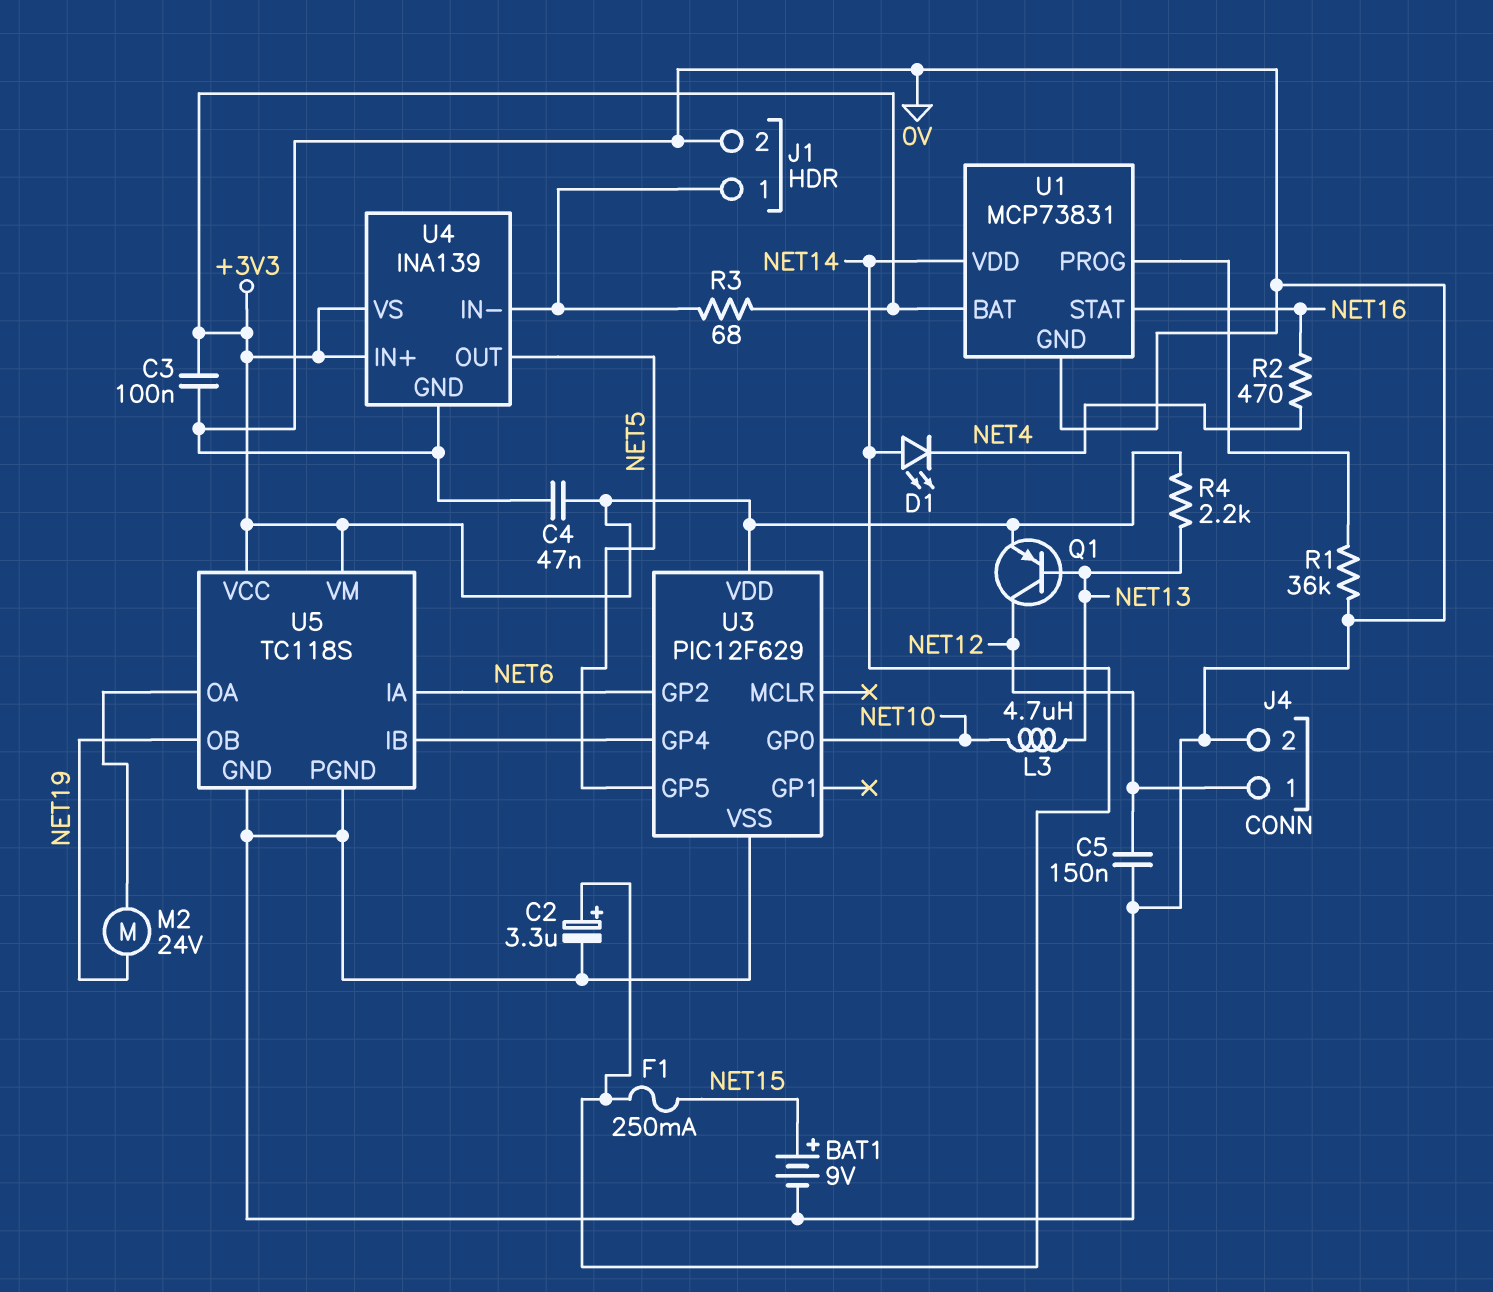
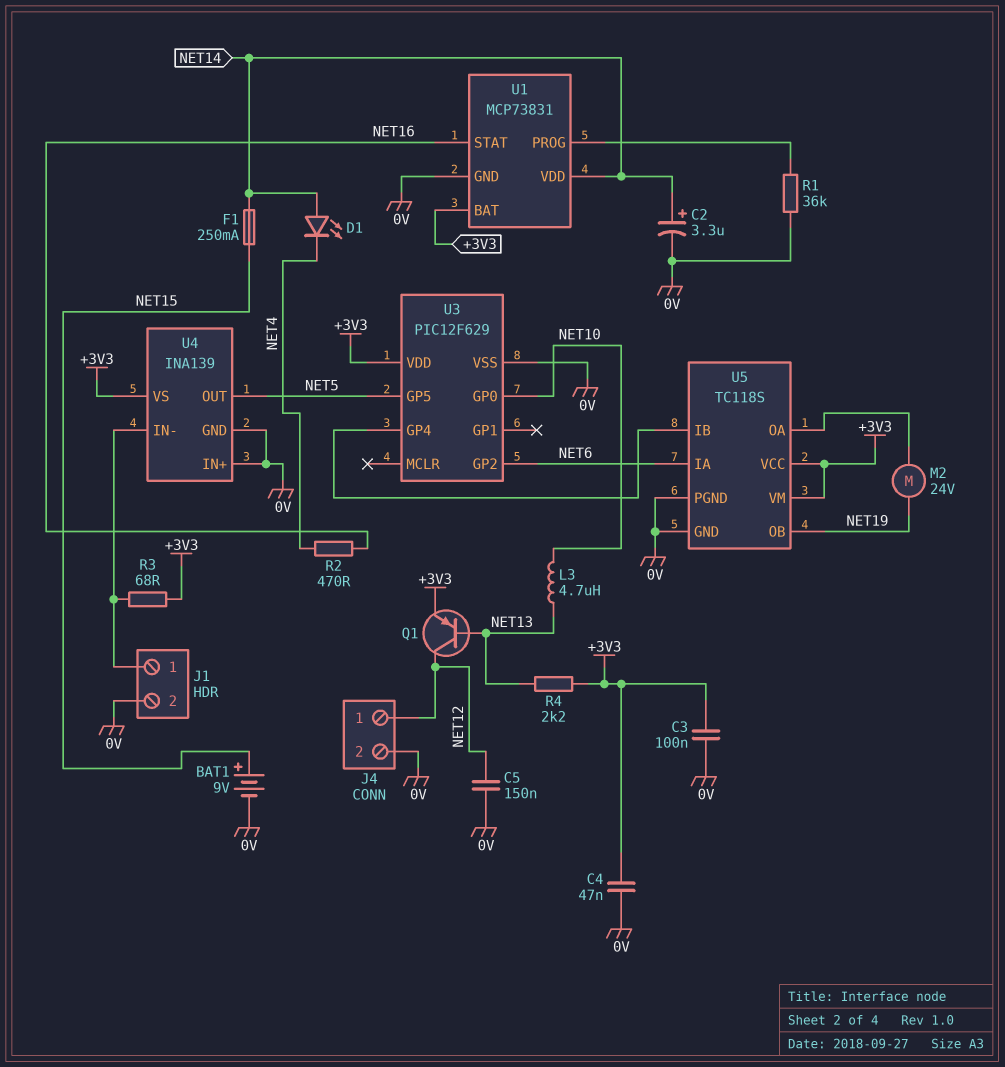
U4 pin IN+: +3V3 -> 0V

